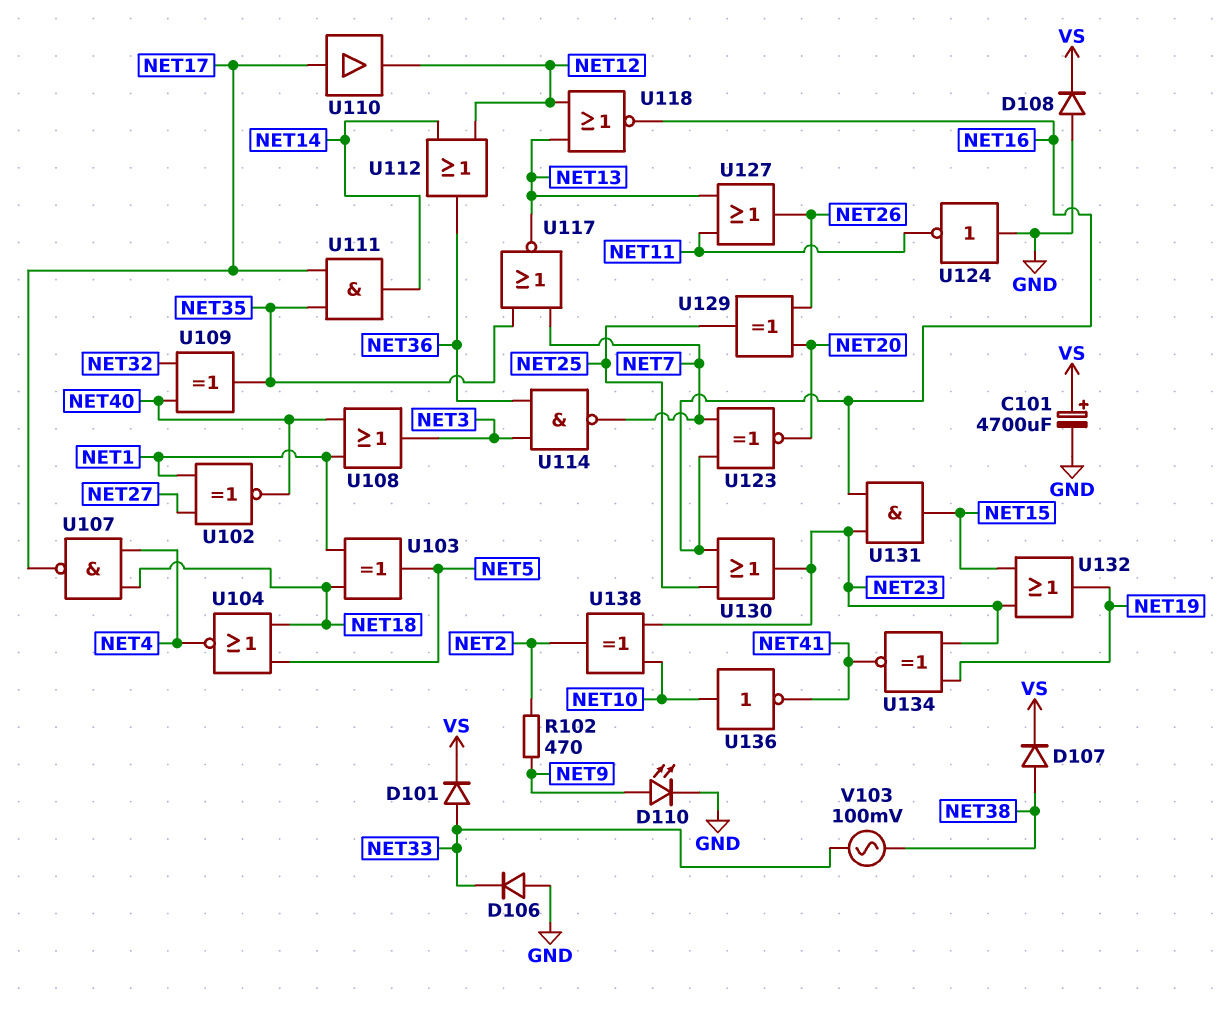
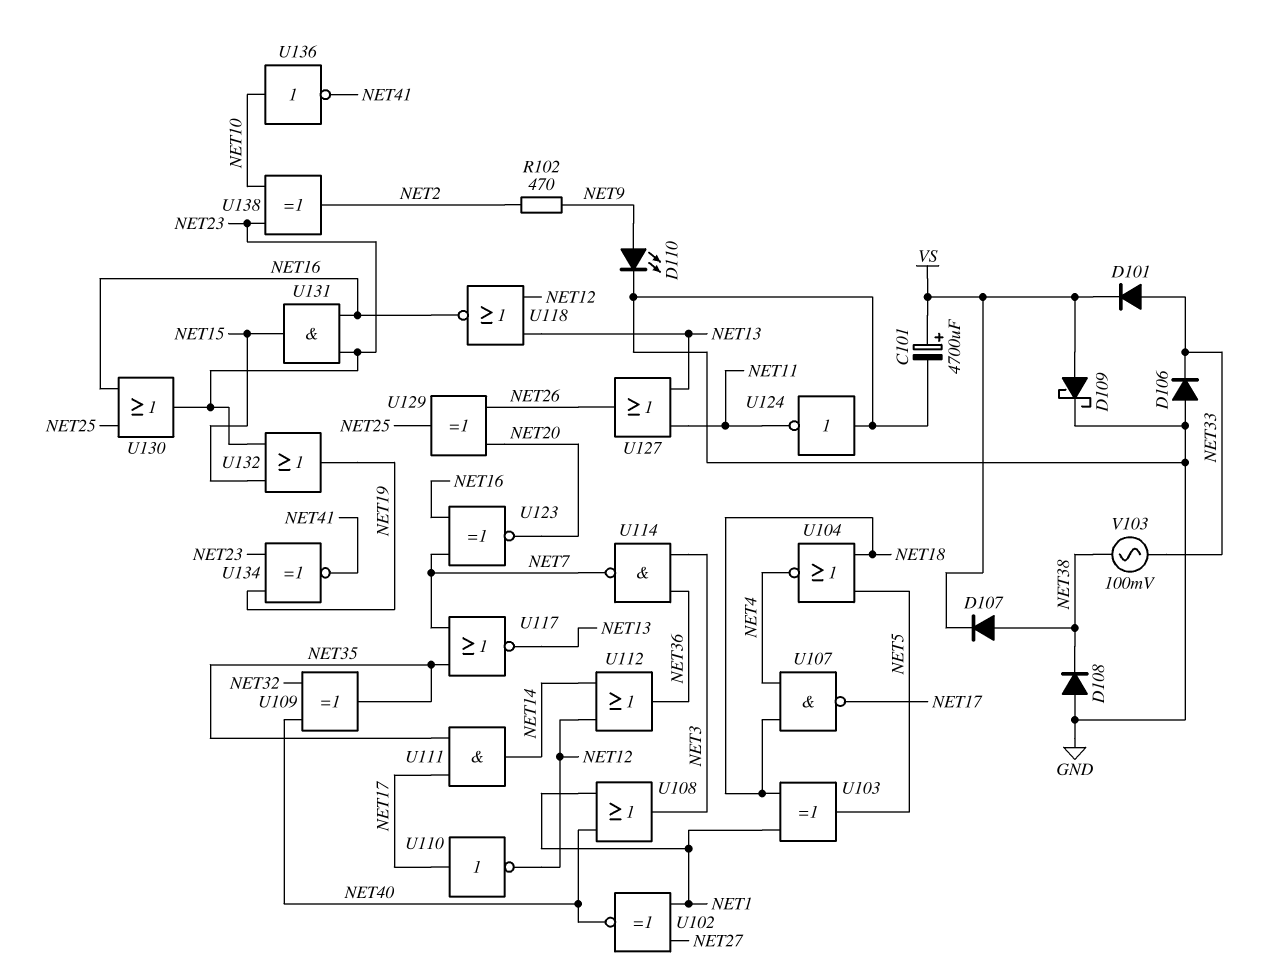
D108: diode (A GND, K VS) -> diode (A GND, K NET38)
D109: none -> schottky (A VS, K GND)
U110: buffer (in NET17, out NET12) -> NOT (in NET17, out NET12)

